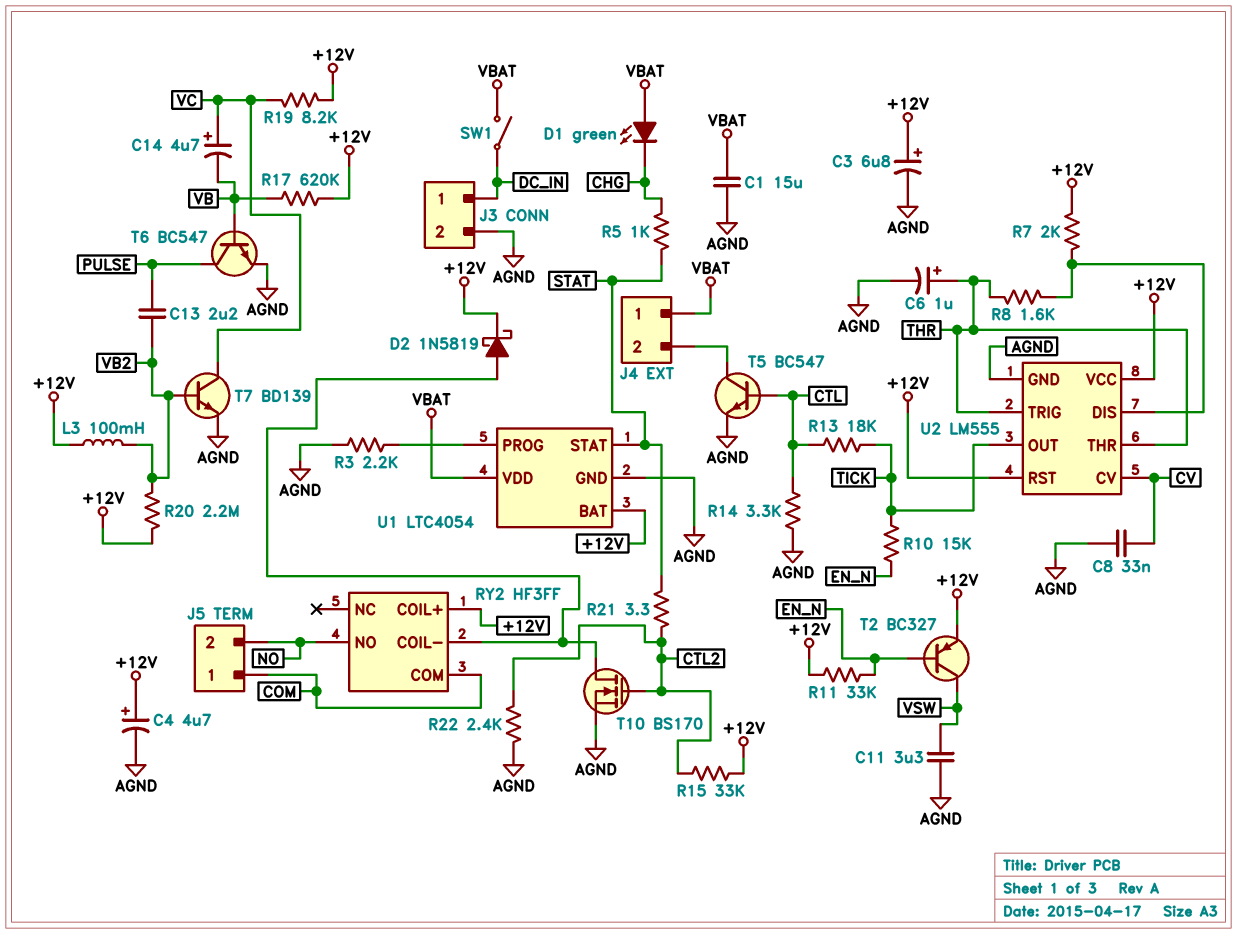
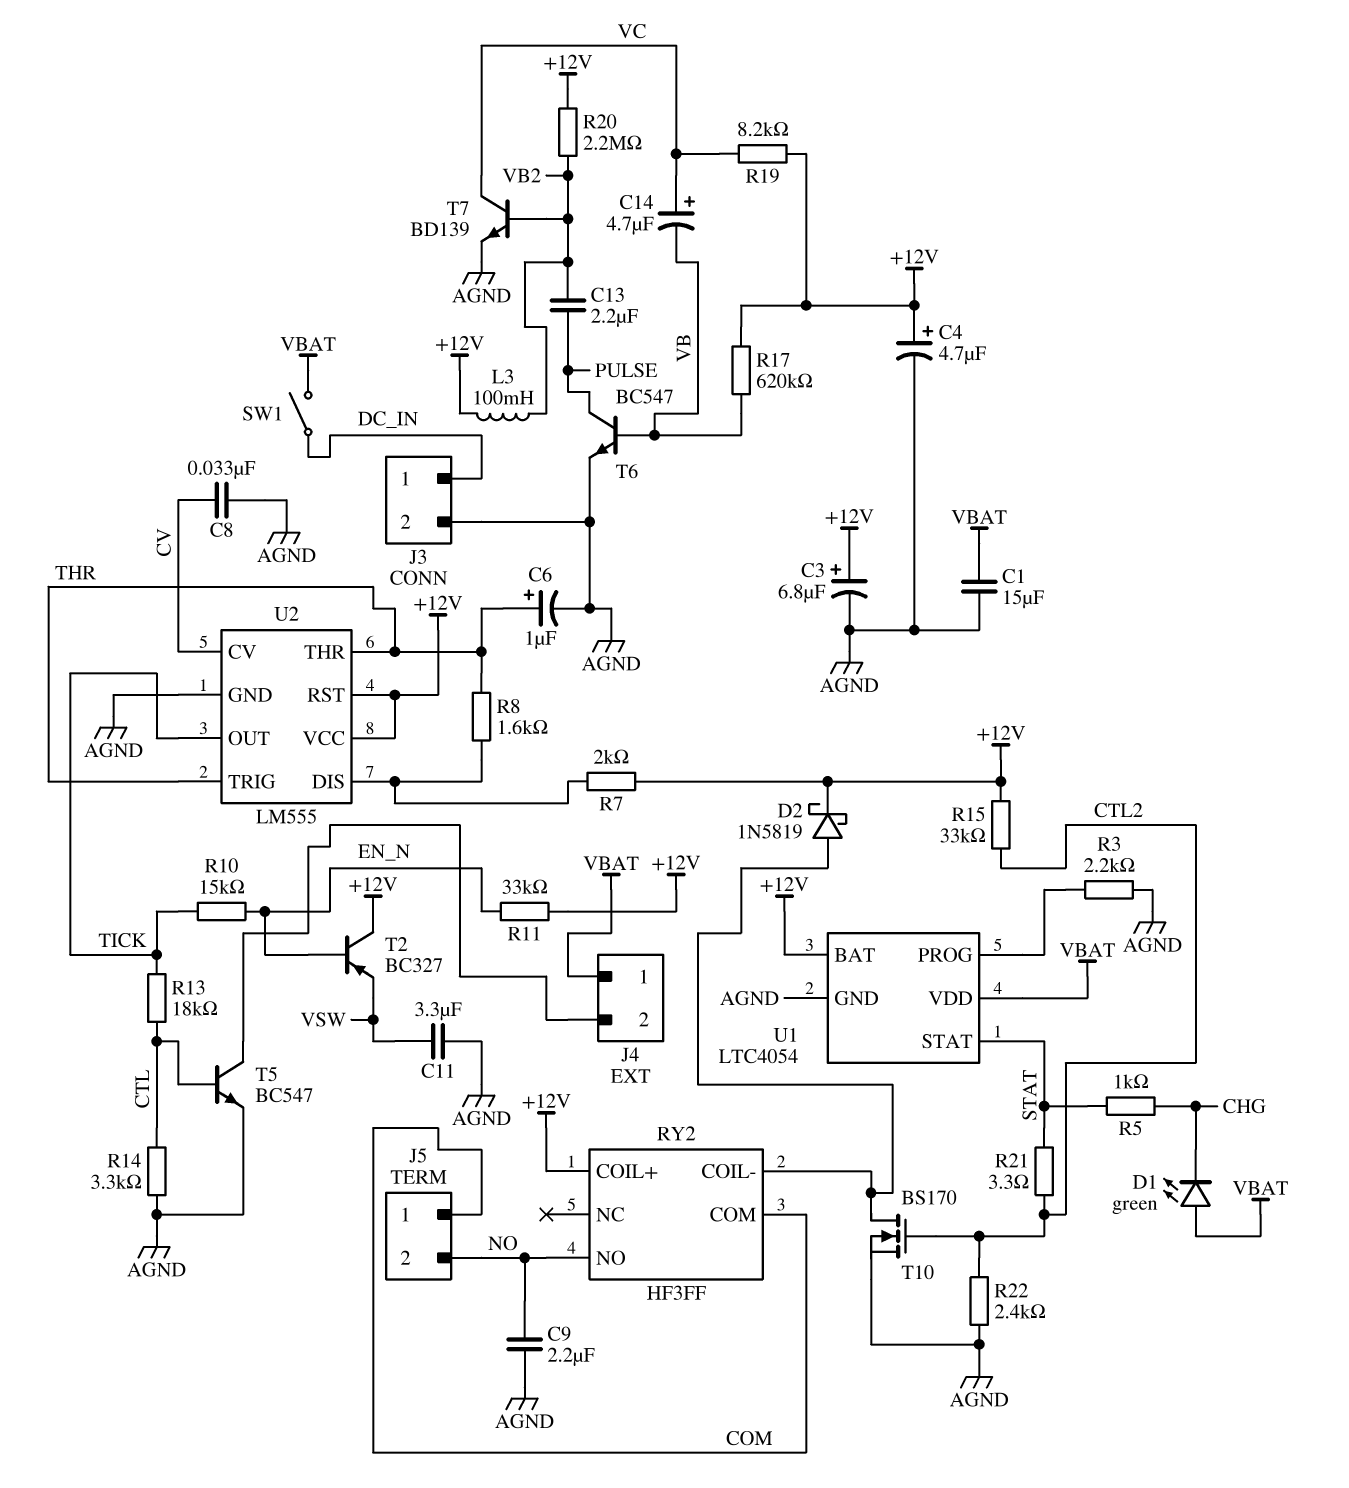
C9: none -> 2.2uF (AGND, NO)
T2: PNP BC327 (B EN_N, C VSW, E +12V) -> PNP BC327 (B EN_N, C +12V, E VSW)

